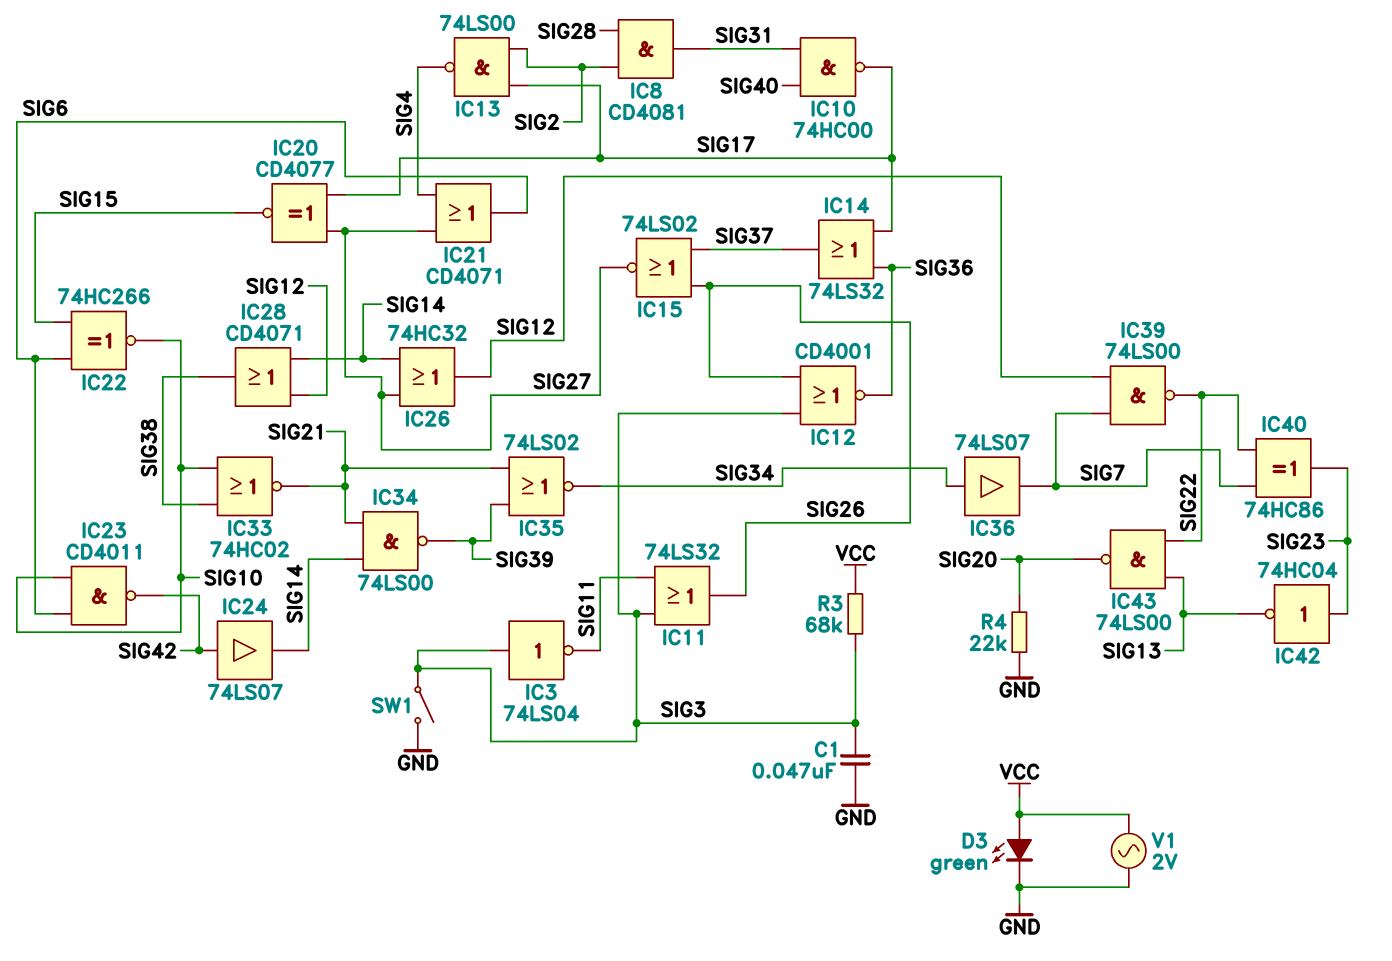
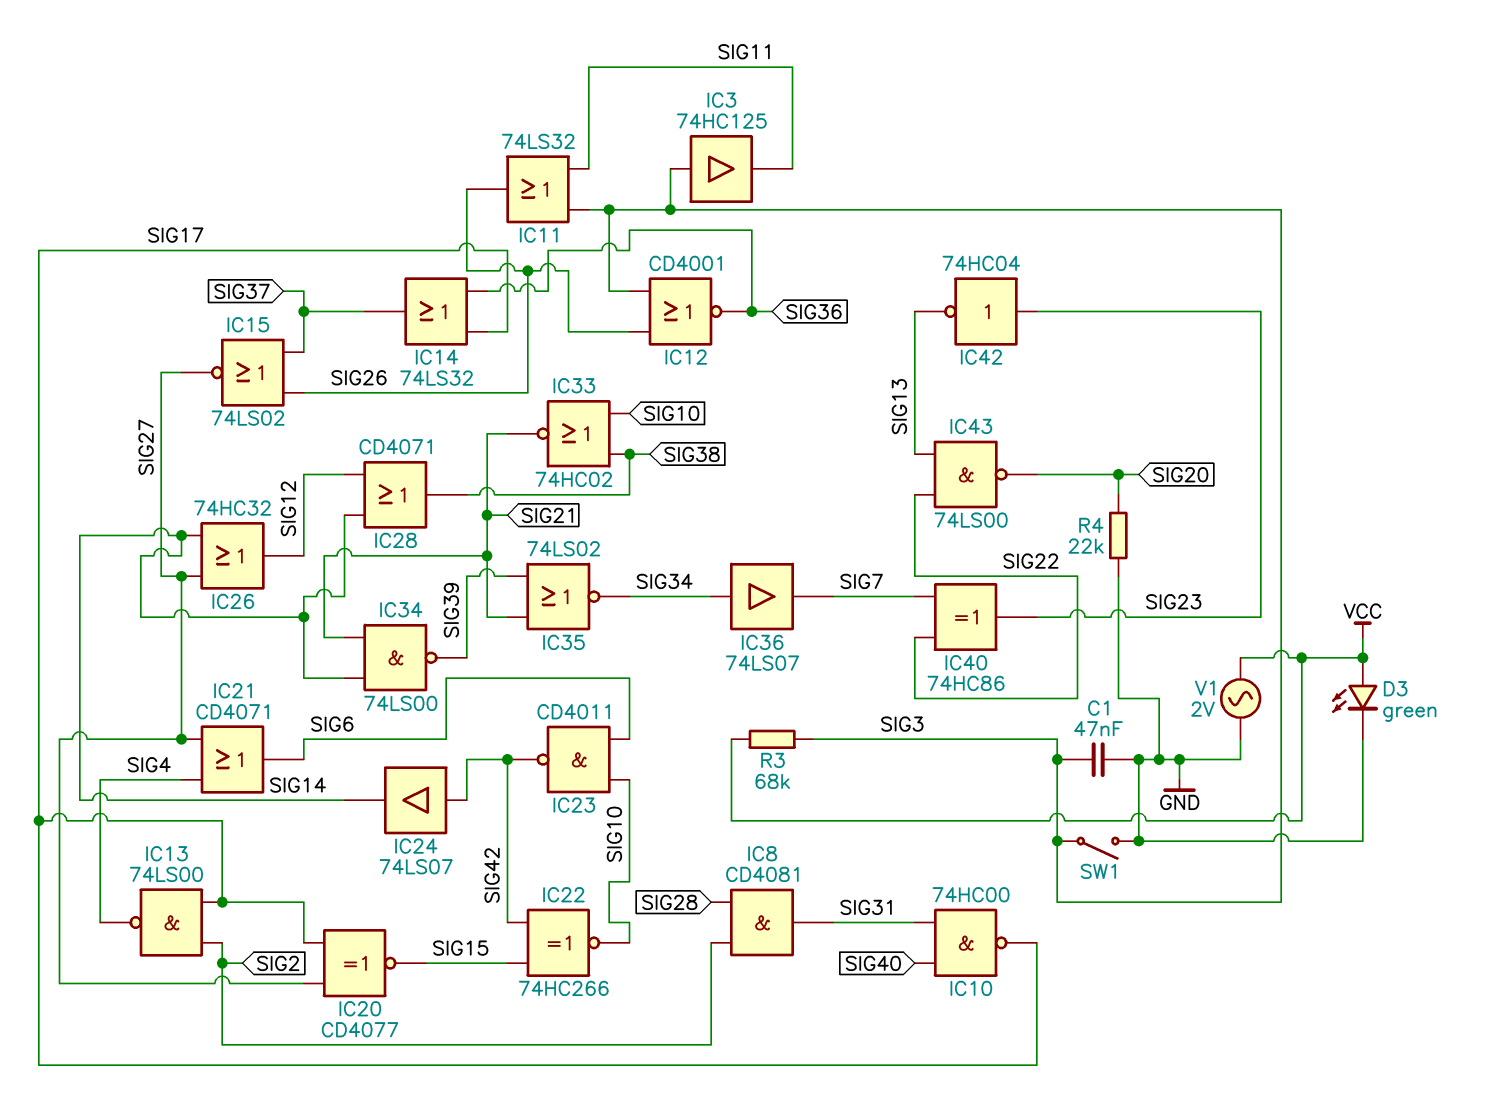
IC3: NOT 74LS04 (in SIG3, out SIG11) -> buffer 74HC125 (in SIG3, out SIG11)
IC22: XNOR 74HC266 (in SIG6, in SIG15, out SIG10) -> XNOR 74HC266 (in SIG15, in SIG42, out SIG10)
IC39: NAND 74LS00 (in SIG7, in SIG12, out SIG22) -> none

